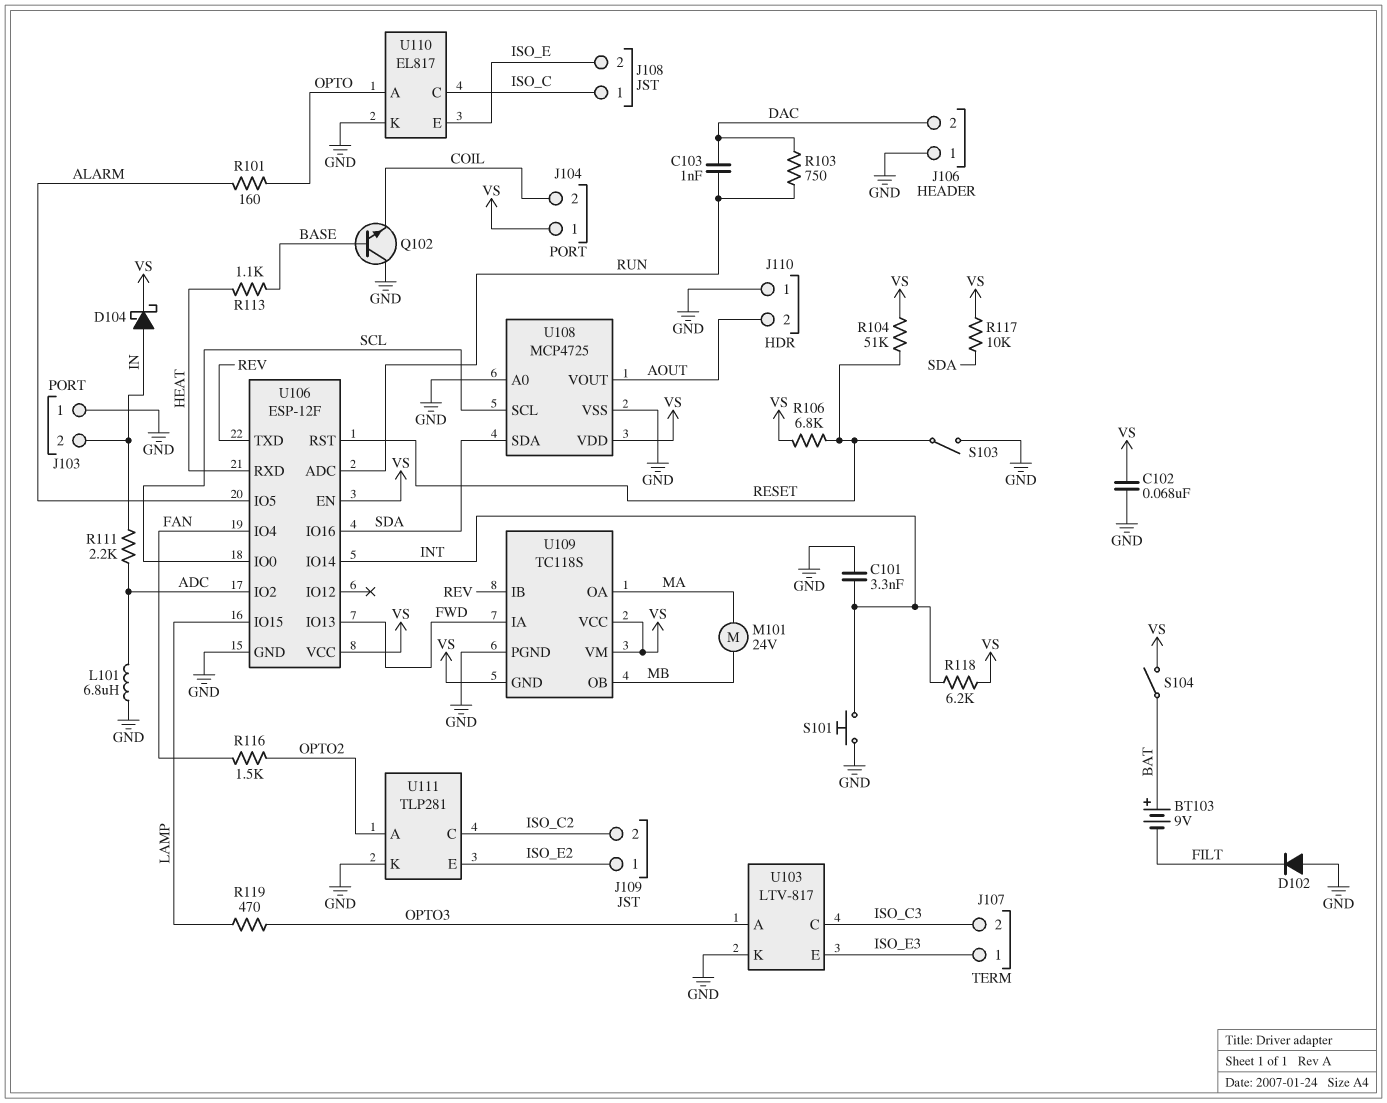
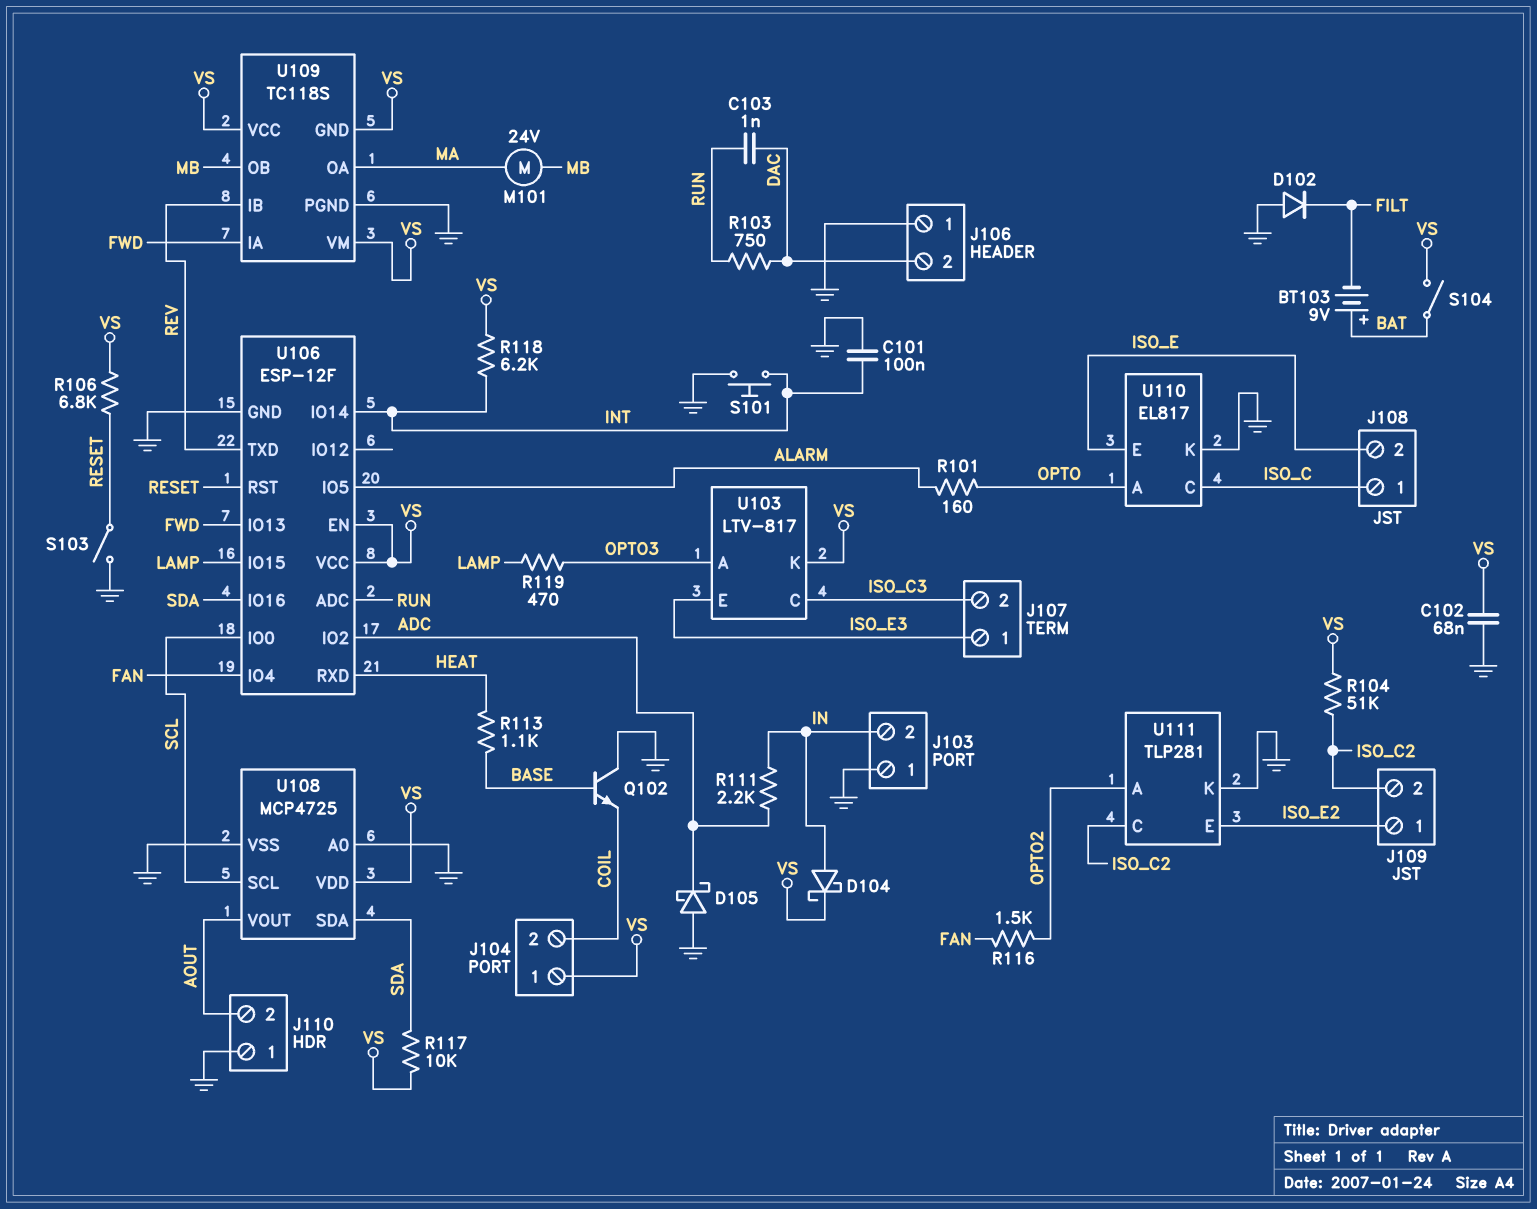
C101: 3.3nF (GND, INT) -> 100nF (GND, INT)
D105: none -> schottky (A GND, K ADC)
L101: 6.8uH (ADC, GND) -> none
R104: 51k (RESET, VS) -> 51k (ISO_C2, VS)
U103 pin K: GND -> VS

